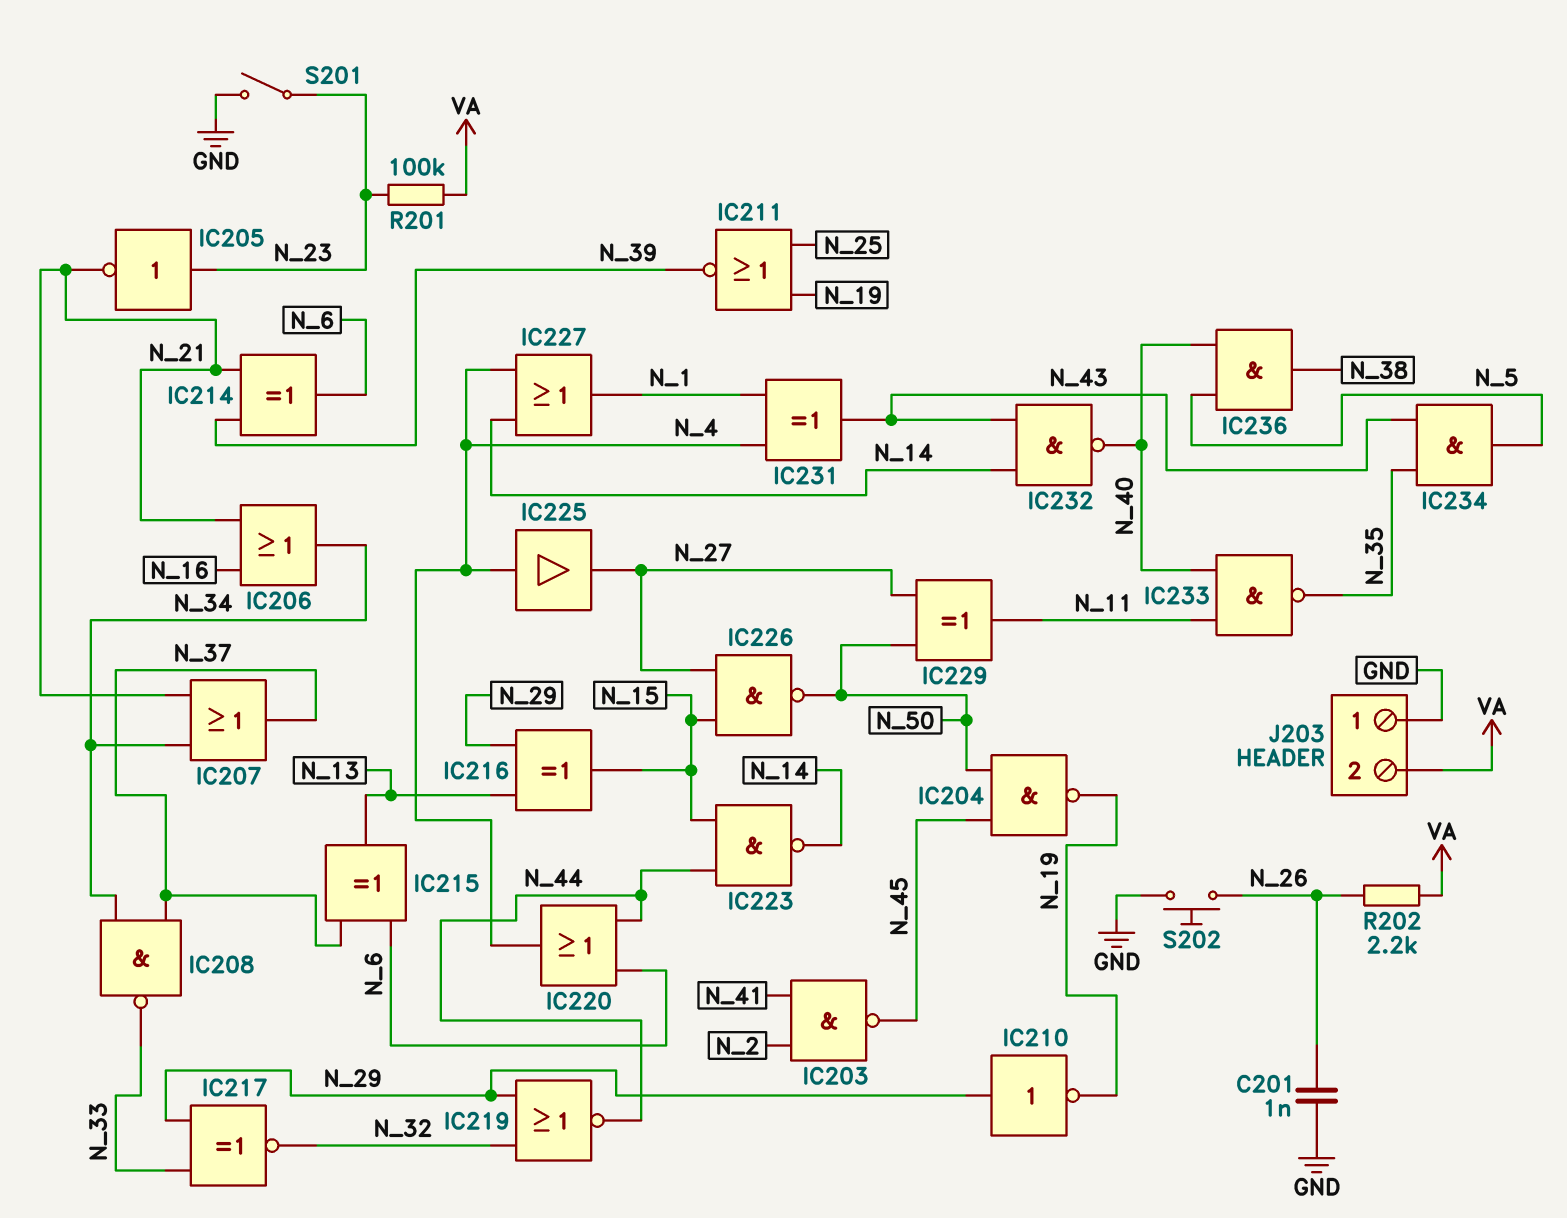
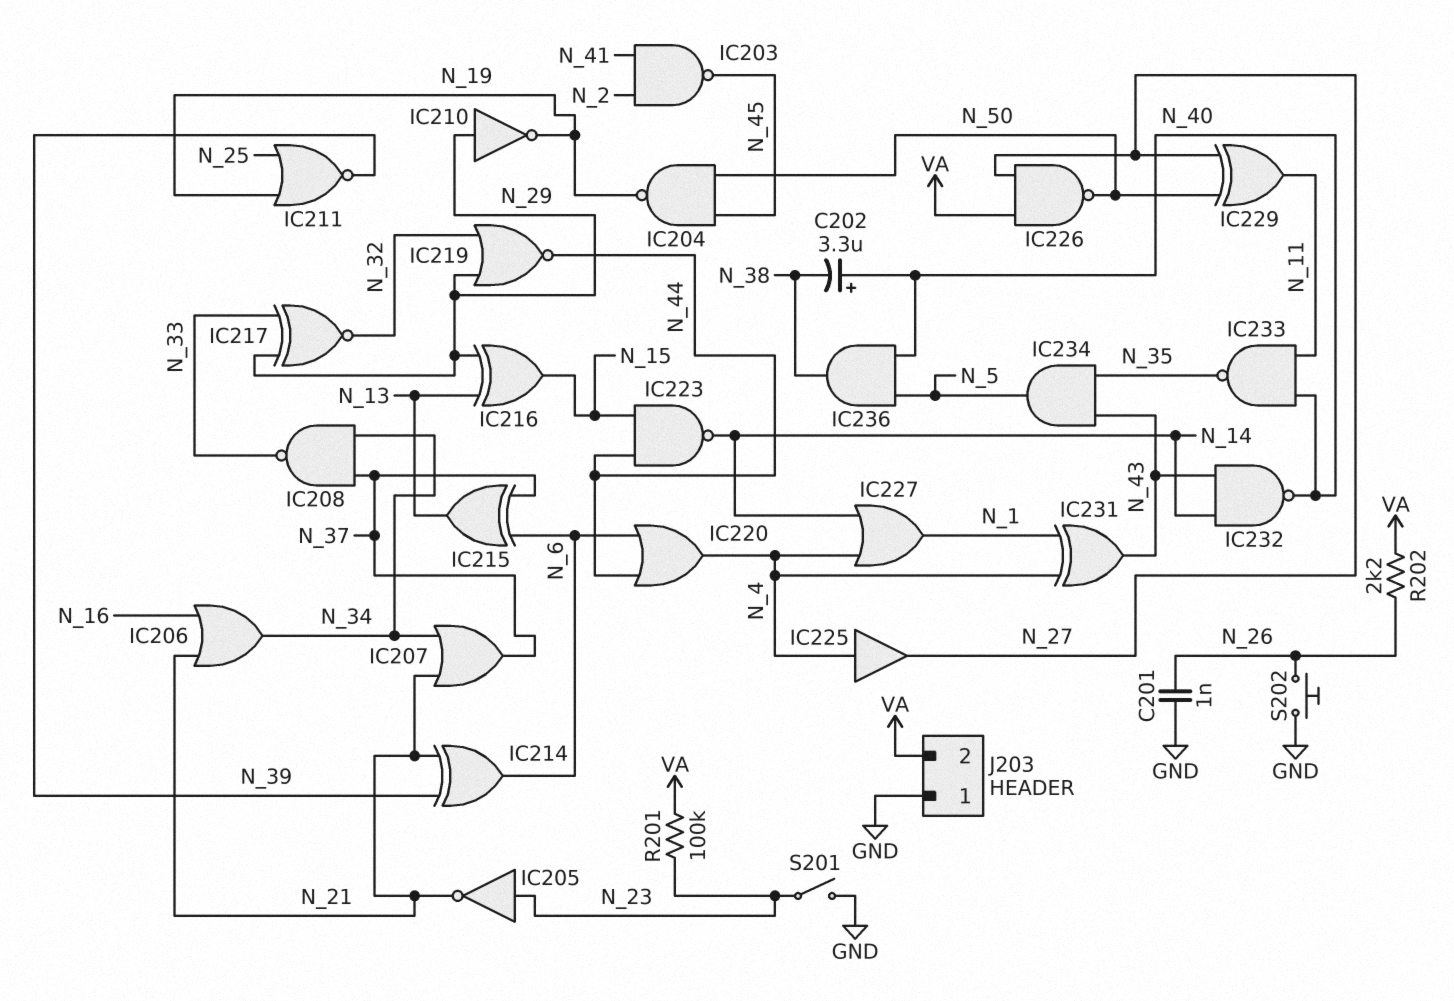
C202: none -> 3.3uF (plus N_40, minus N_38)
IC226: NAND (in N_15, in N_27, out N_50) -> NAND (in N_27, in VA, out N_50)

